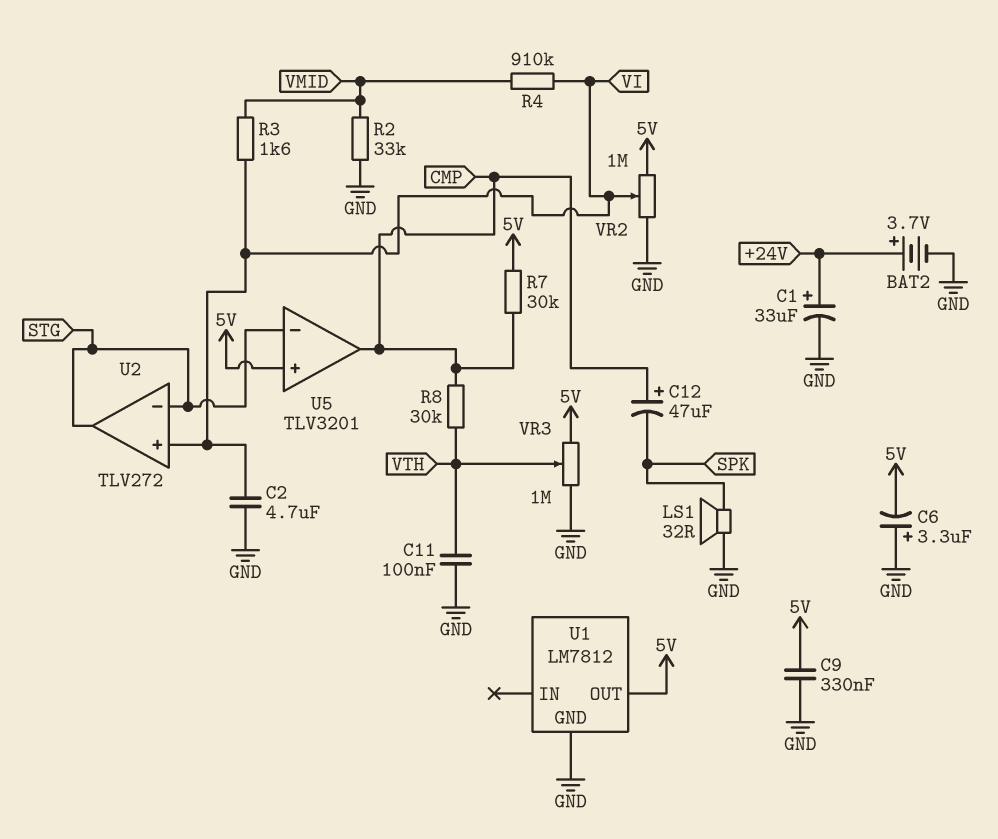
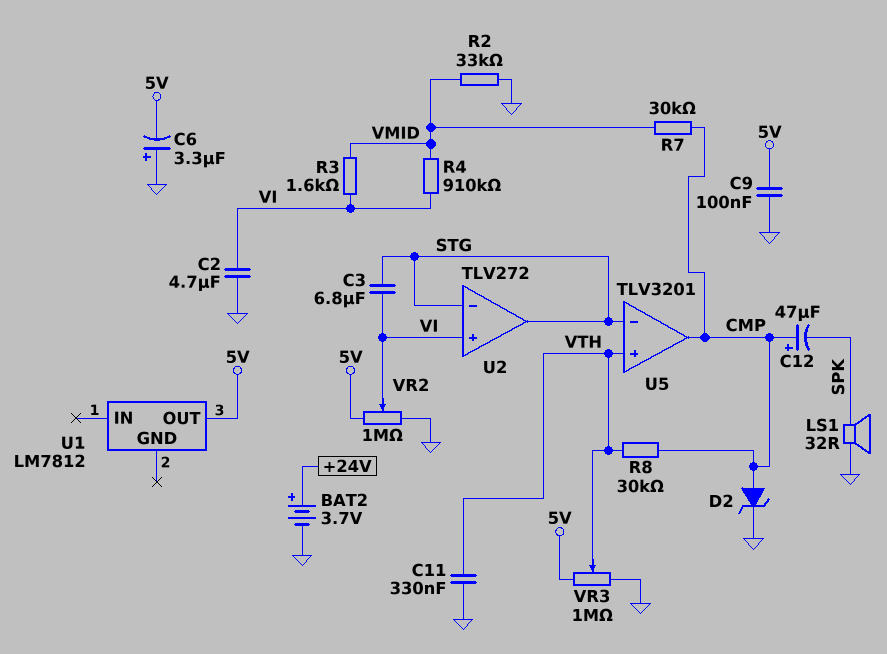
C1: 33uF (plus +24V, minus GND) -> none
C3: none -> 6.8uF (STG, VI)
C9: 330nF (5V, GND) -> 100nF (5V, GND)
C11: 100nF (GND, VTH) -> 330nF (GND, VTH)
D2: none -> zener (A CMP, K GND)
R7: 30k (5V, CMP) -> 30k (CMP, VMID)
U1 pin GND: GND -> none
U5 pin in+: 5V -> VTH

